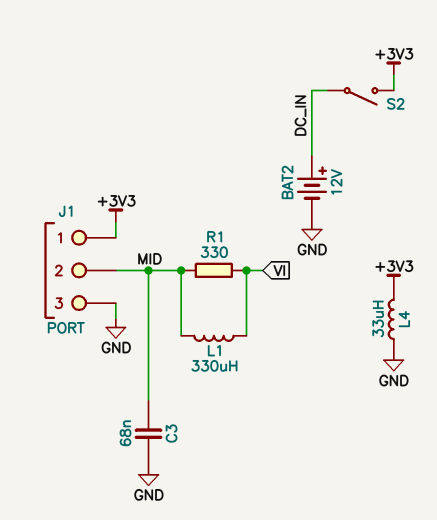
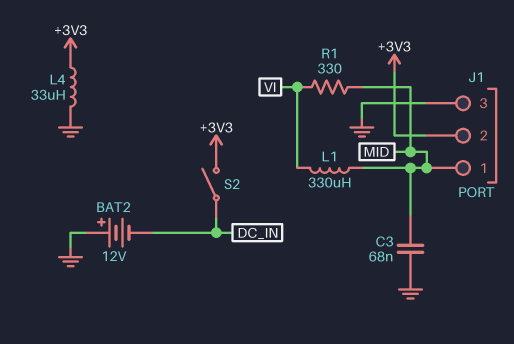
BAT2: 12V (plus DC_IN, minus GND) -> 12V (plus GND, minus DC_IN)
J1 pin 1: +3V3 -> MID
J1 pin 2: MID -> +3V3

